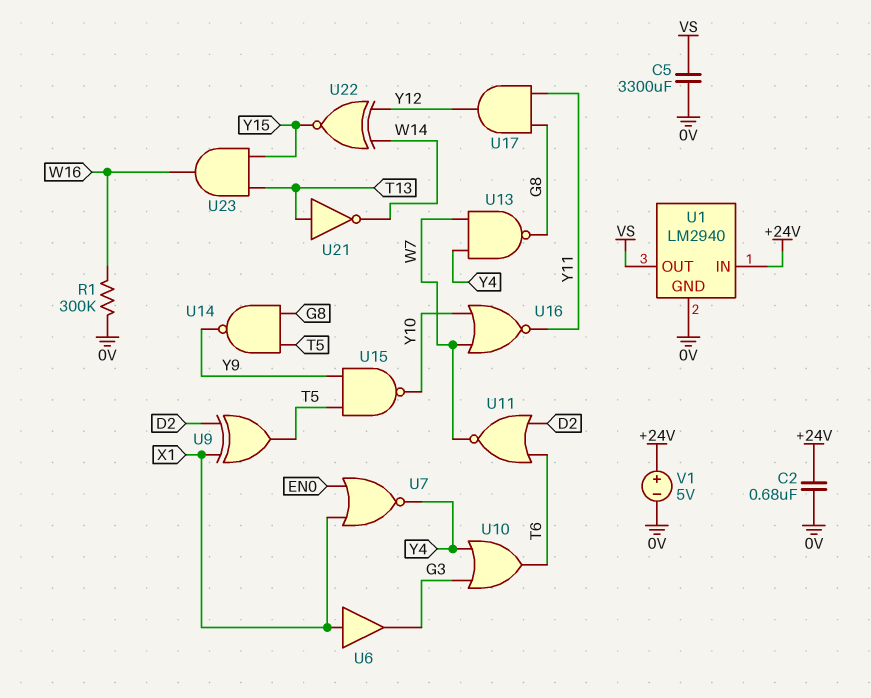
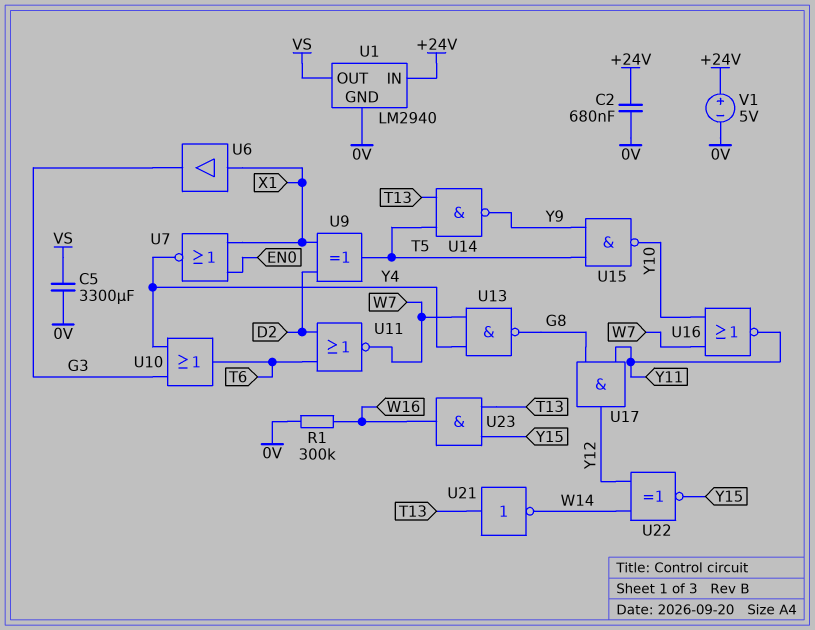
U14: NAND (in G8, in T5, out Y9) -> NAND (in T5, in T13, out Y9)

